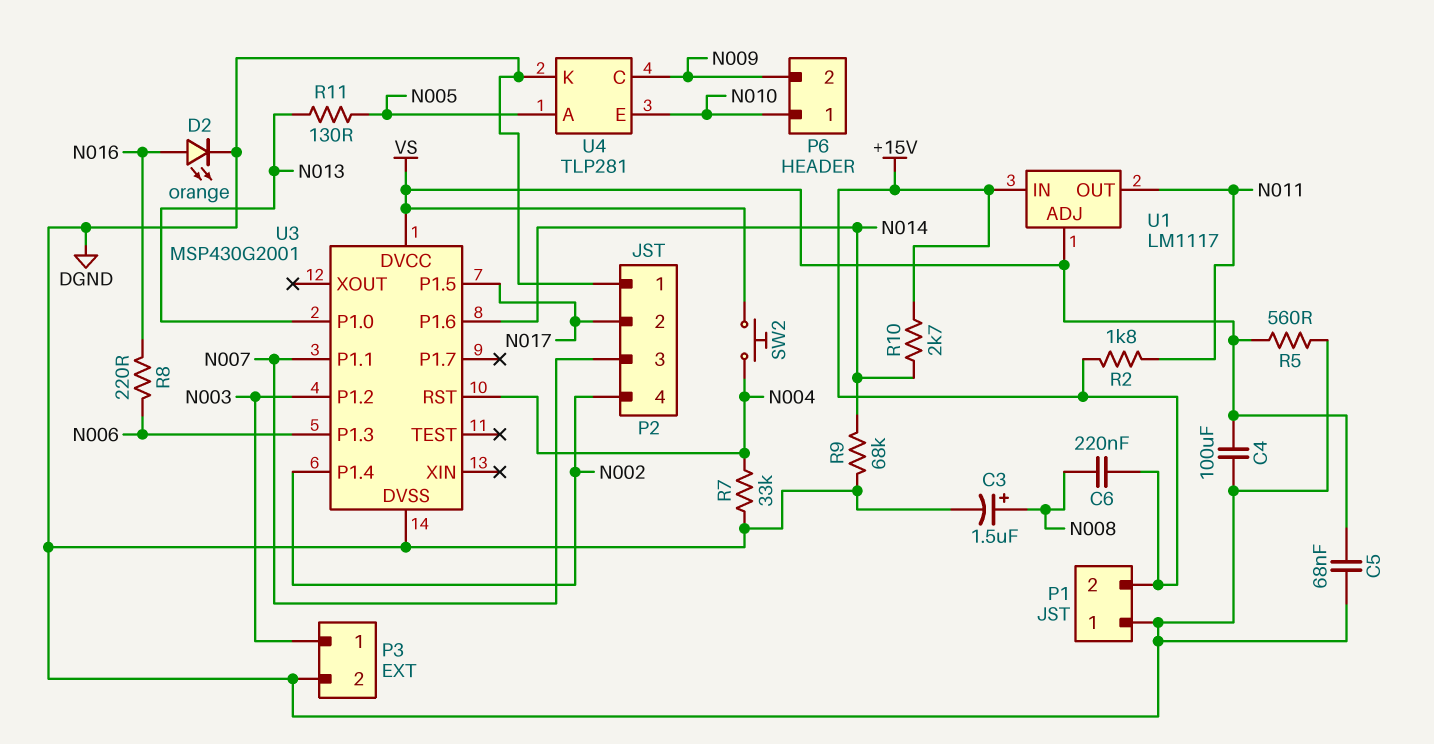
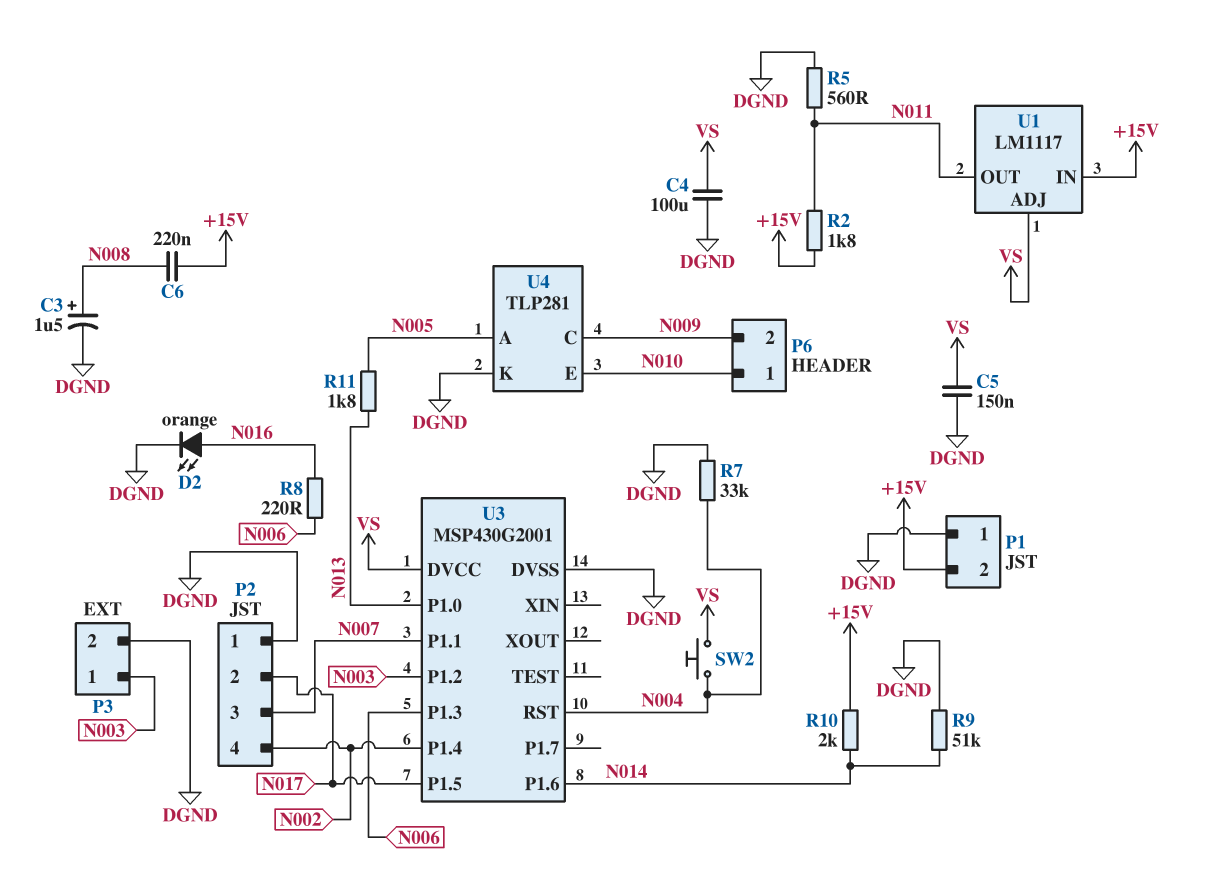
C5: 68nF (DGND, VS) -> 150nF (DGND, VS)
R5: 560 (DGND, VS) -> 560 (DGND, N011)
R9: 68k (DGND, N014) -> 51k (DGND, N014)
R10: 2.7k (+15V, N014) -> 2k (+15V, N014)
R11: 130 (N005, N013) -> 1.8k (N005, N013)

